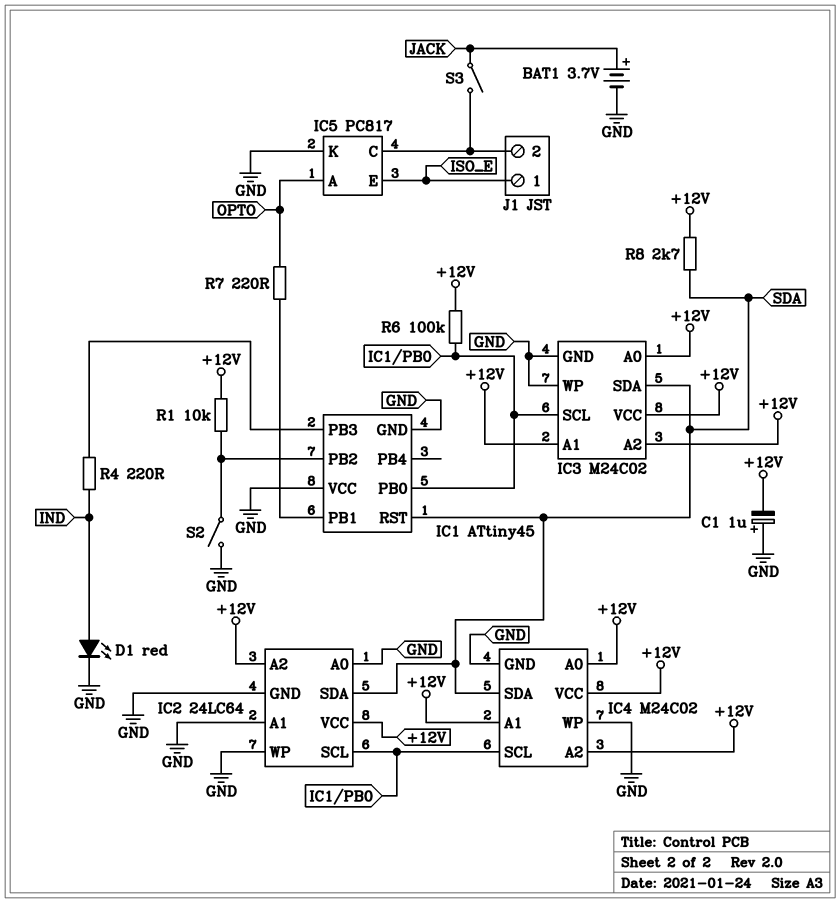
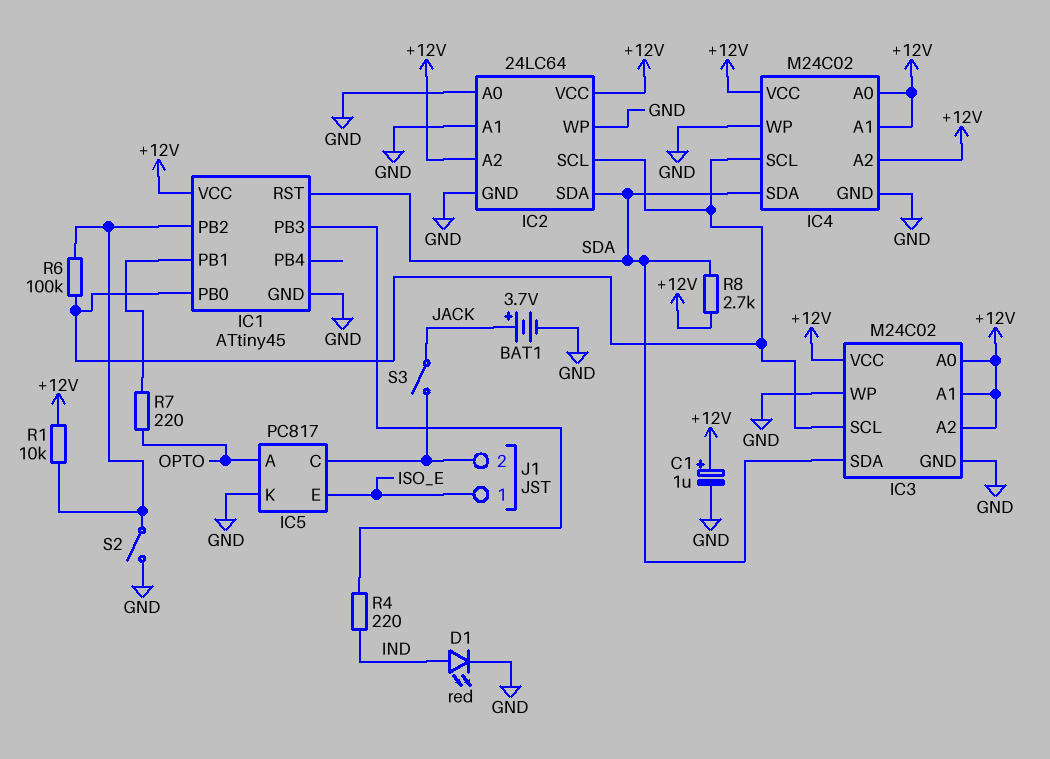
C1: 1uF (plus GND, minus +12V) -> 1uF (plus +12V, minus GND)
IC1 pin VCC: GND -> +12V
R6: 100k (+12V, IC1/PB0) -> 100k (IC1/PB0, IC1/PB2)

